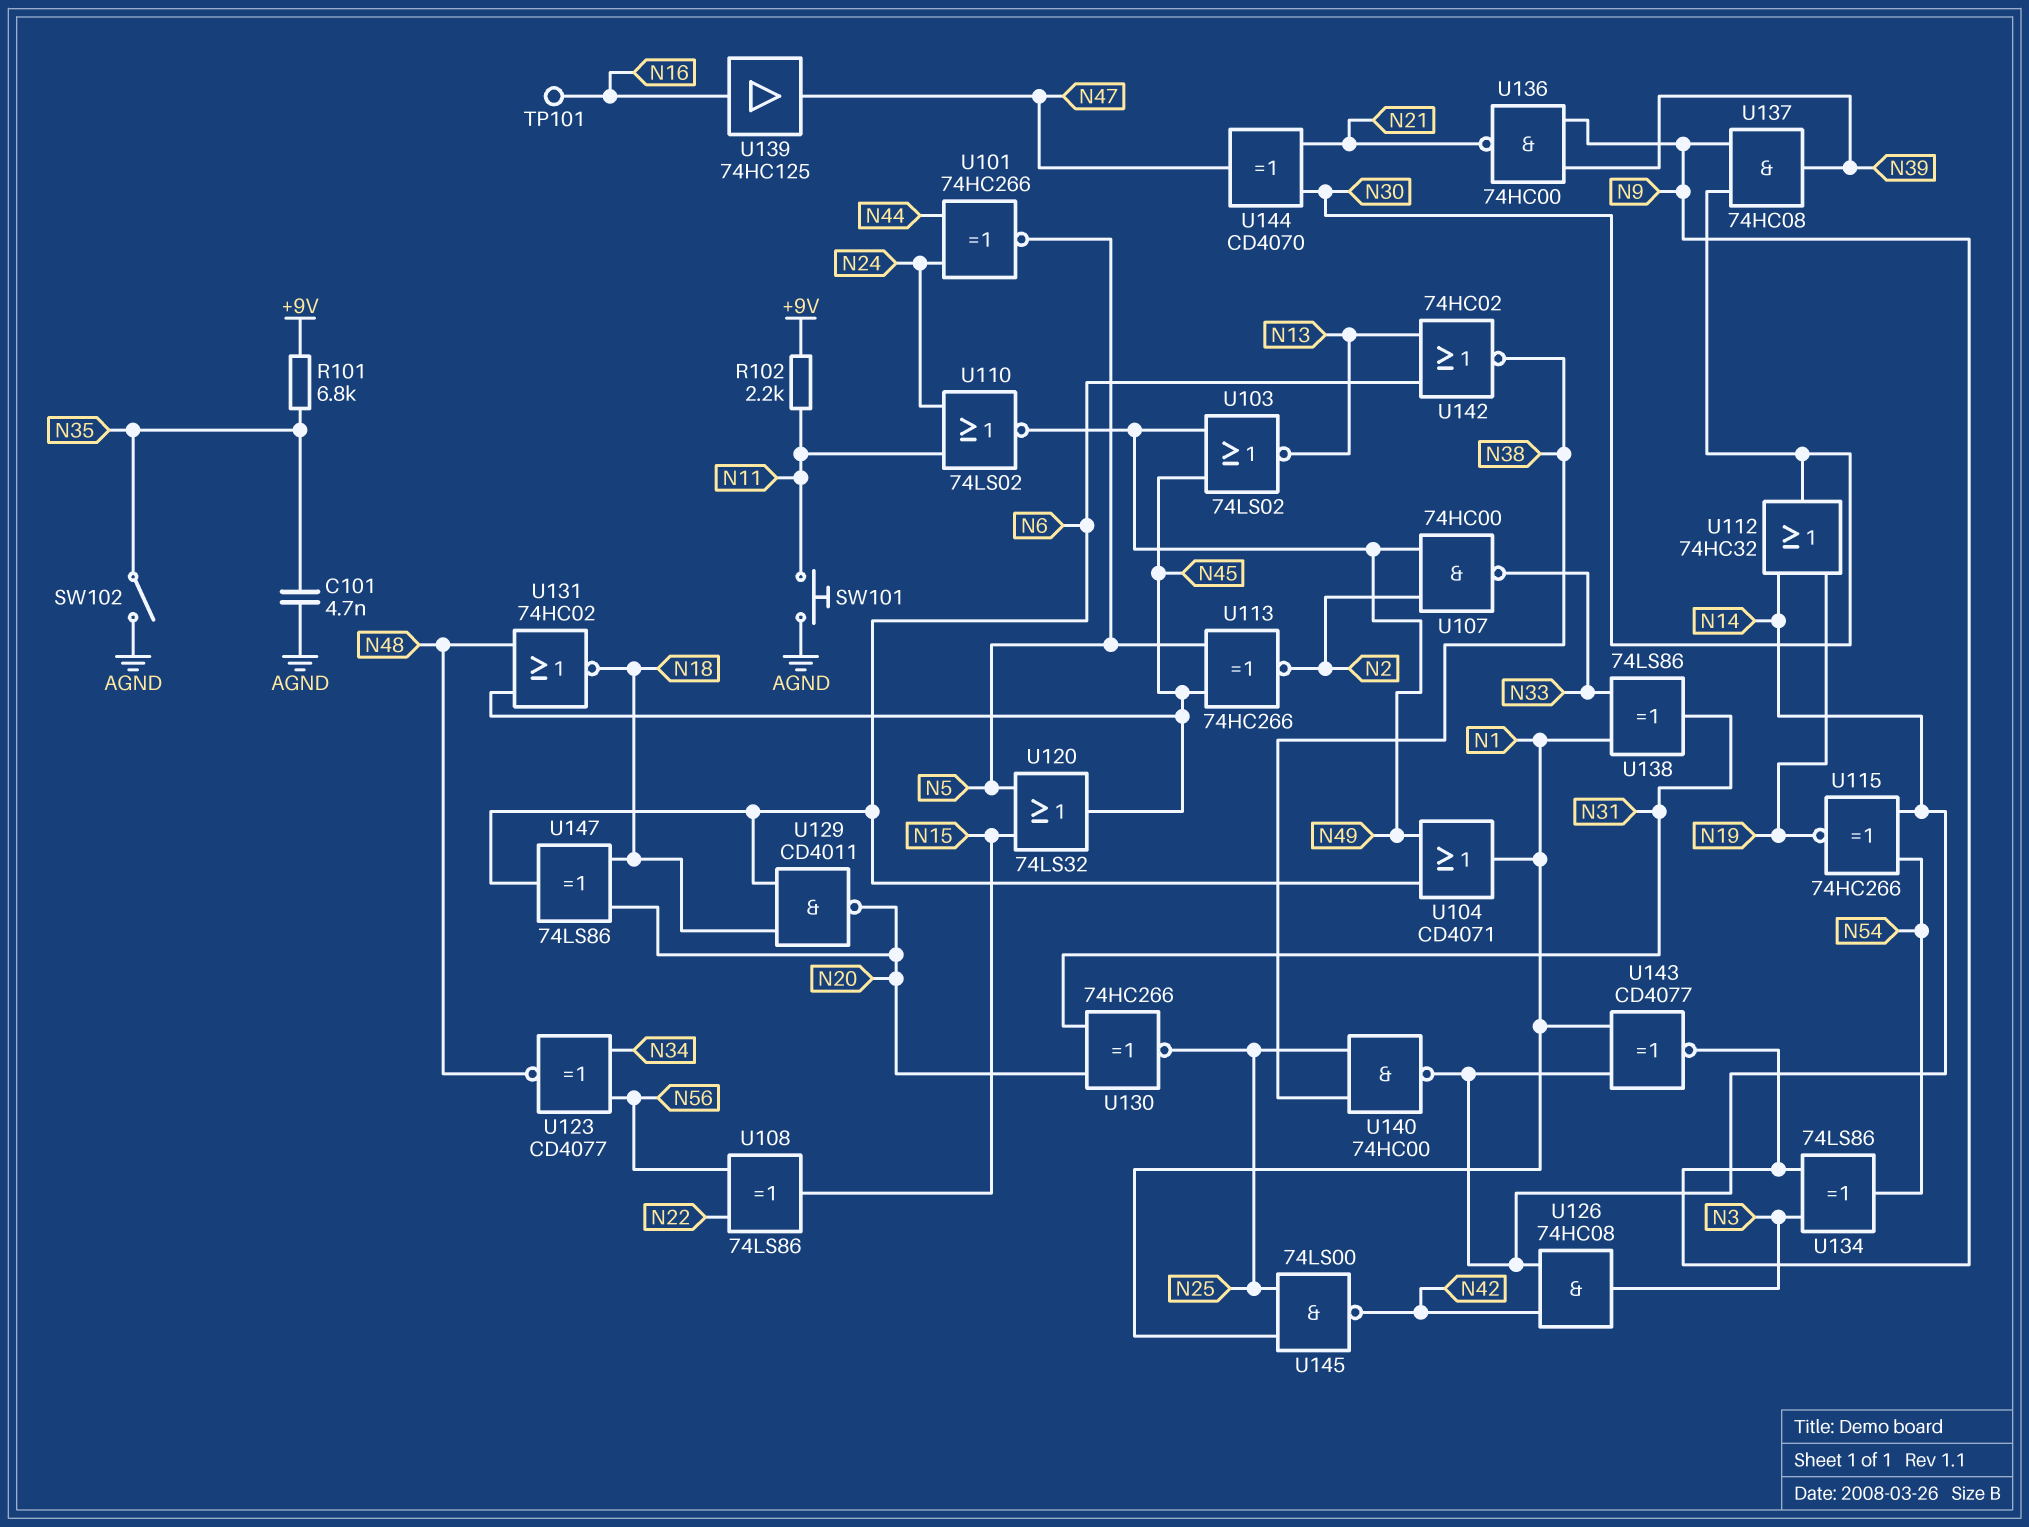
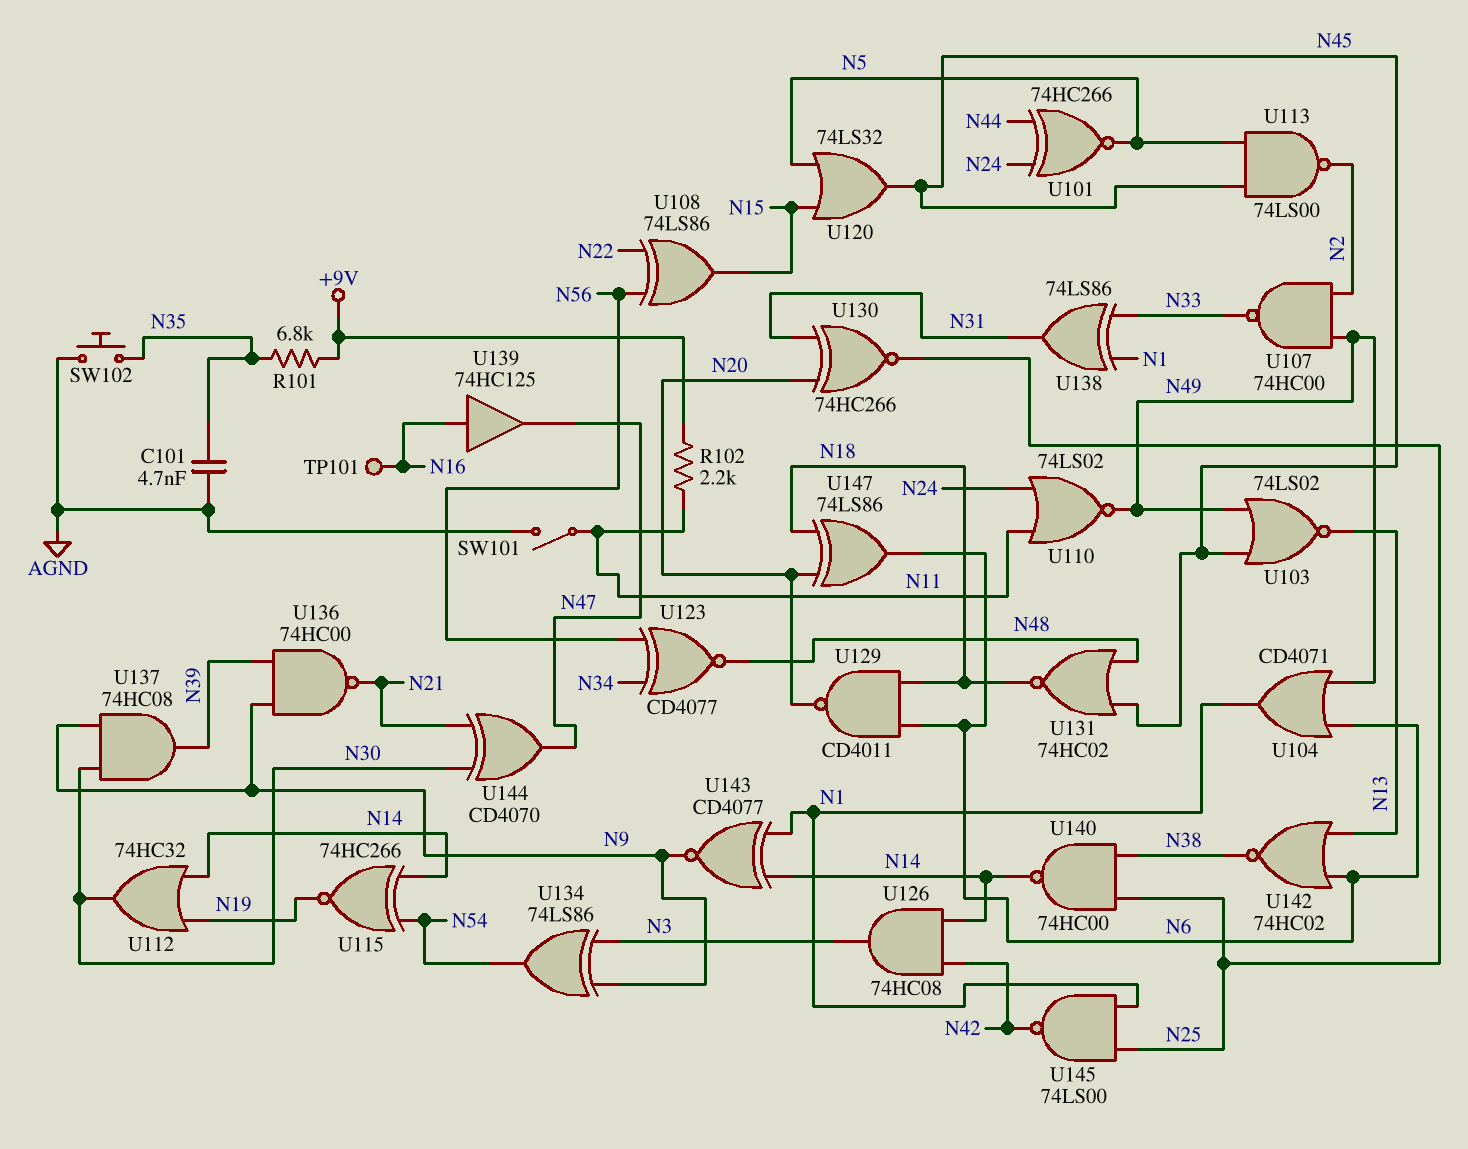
SW101: button (AGND, N11) -> switch (AGND, N11)
SW102: switch (AGND, N35) -> button (AGND, N35)
U113: XNOR 74HC266 (in N5, in N45, out N2) -> NAND 74LS00 (in N5, in N45, out N2)

